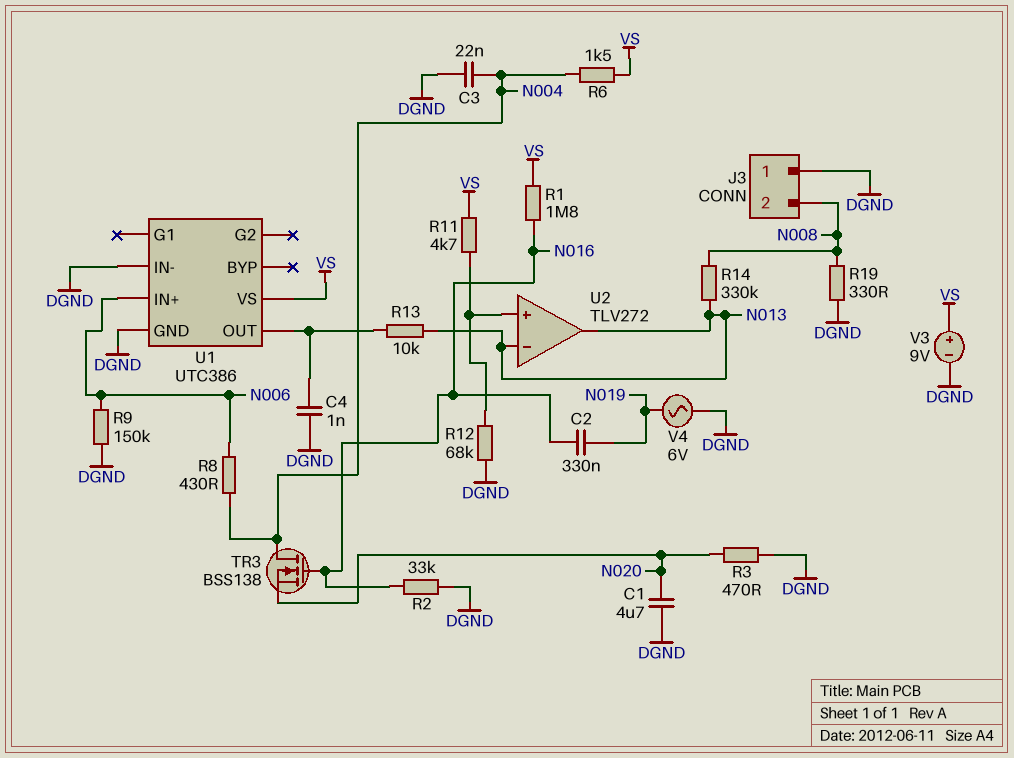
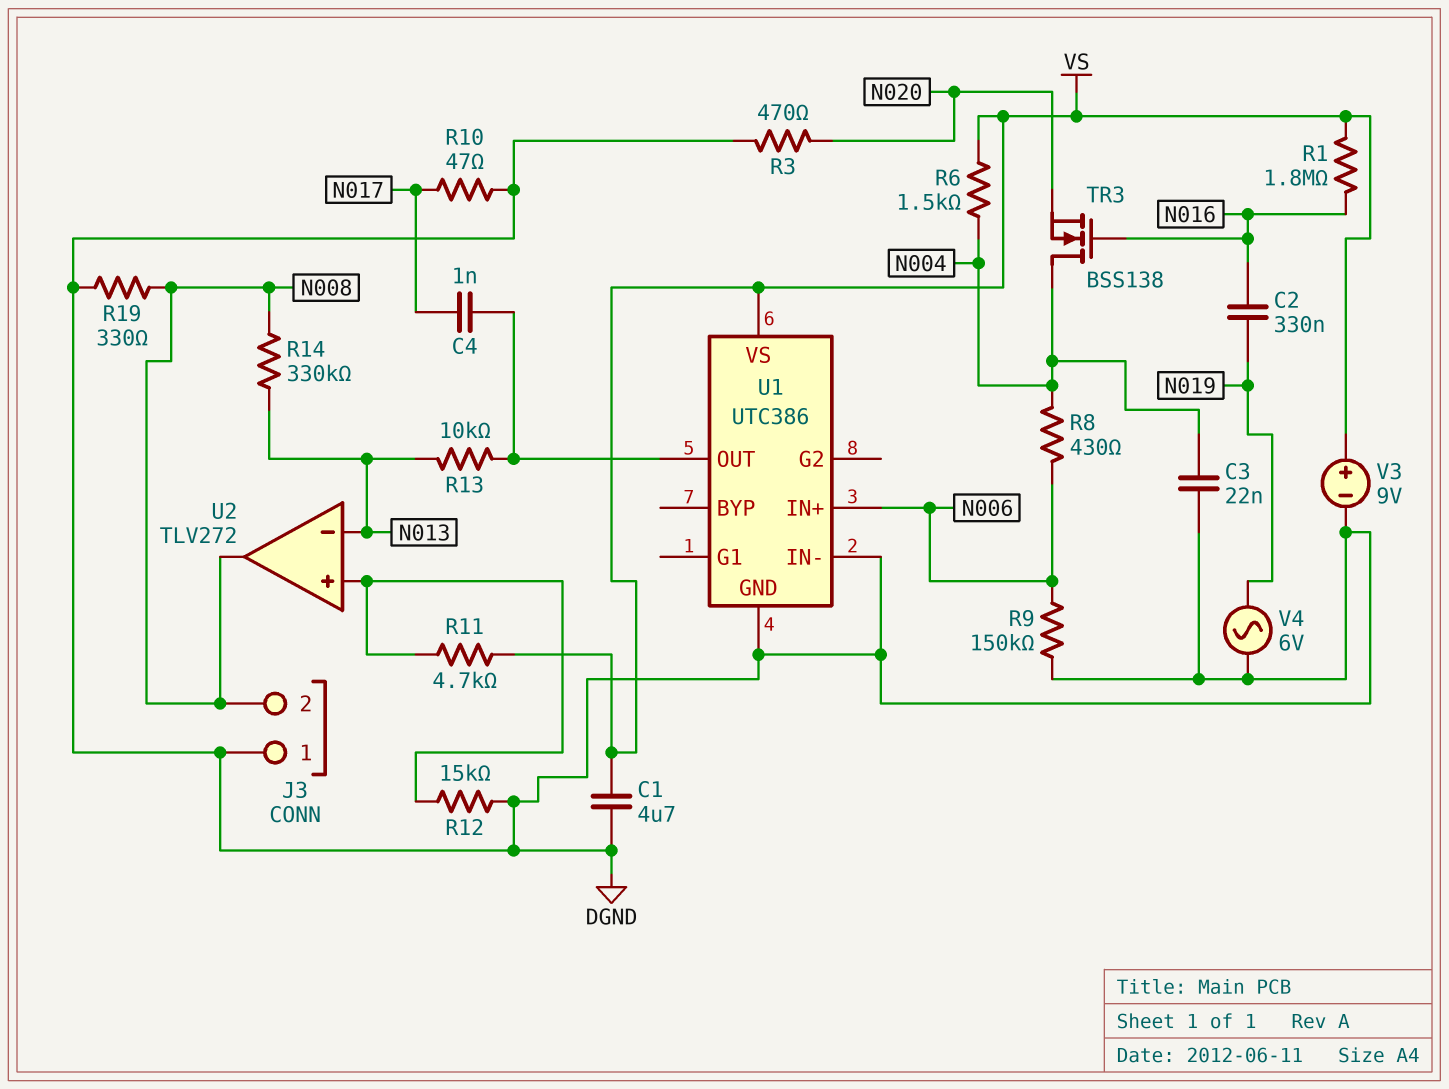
C1: 4.7uF (DGND, N020) -> 4.7uF (DGND, VS)
C4: 1nF (DGND, U1/OUT) -> 1nF (N017, U1/OUT)
R2: 33k (DGND, N016) -> none
R10: none -> 47 (DGND, N017)
R12: 68k (DGND, U2/in+) -> 15k (DGND, U2/in+)
U2 pin out: N013 -> N008

